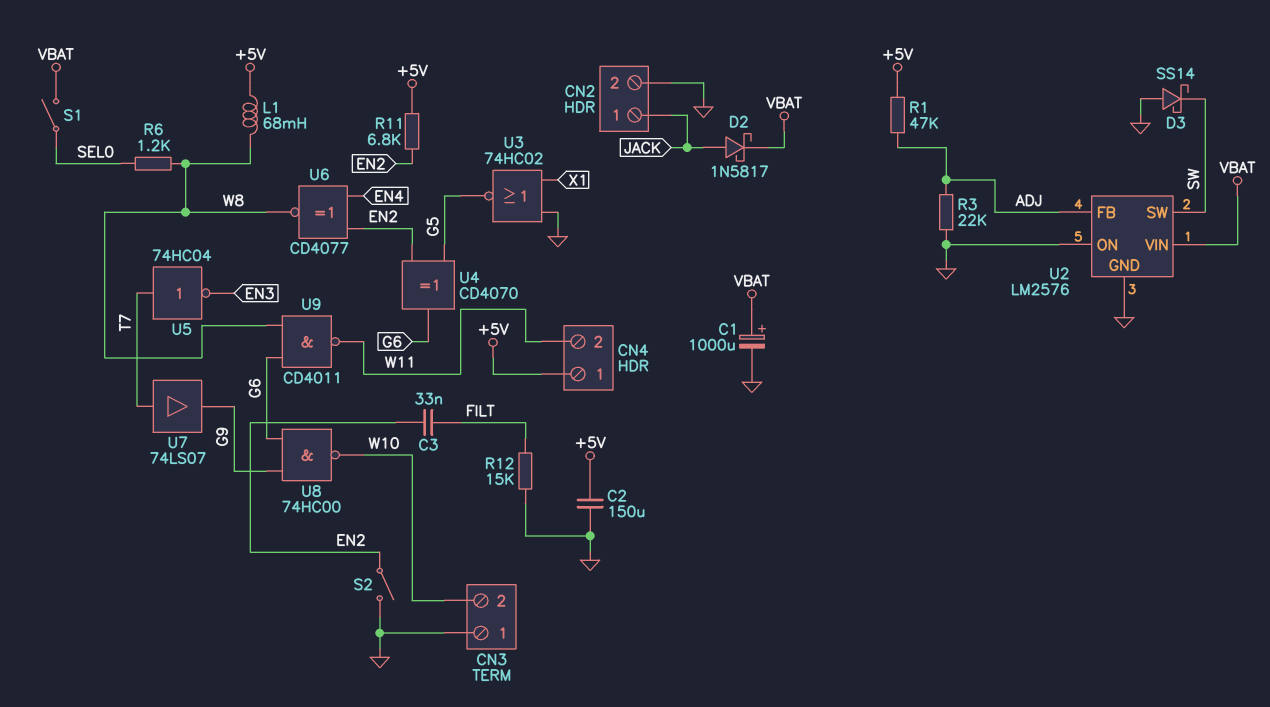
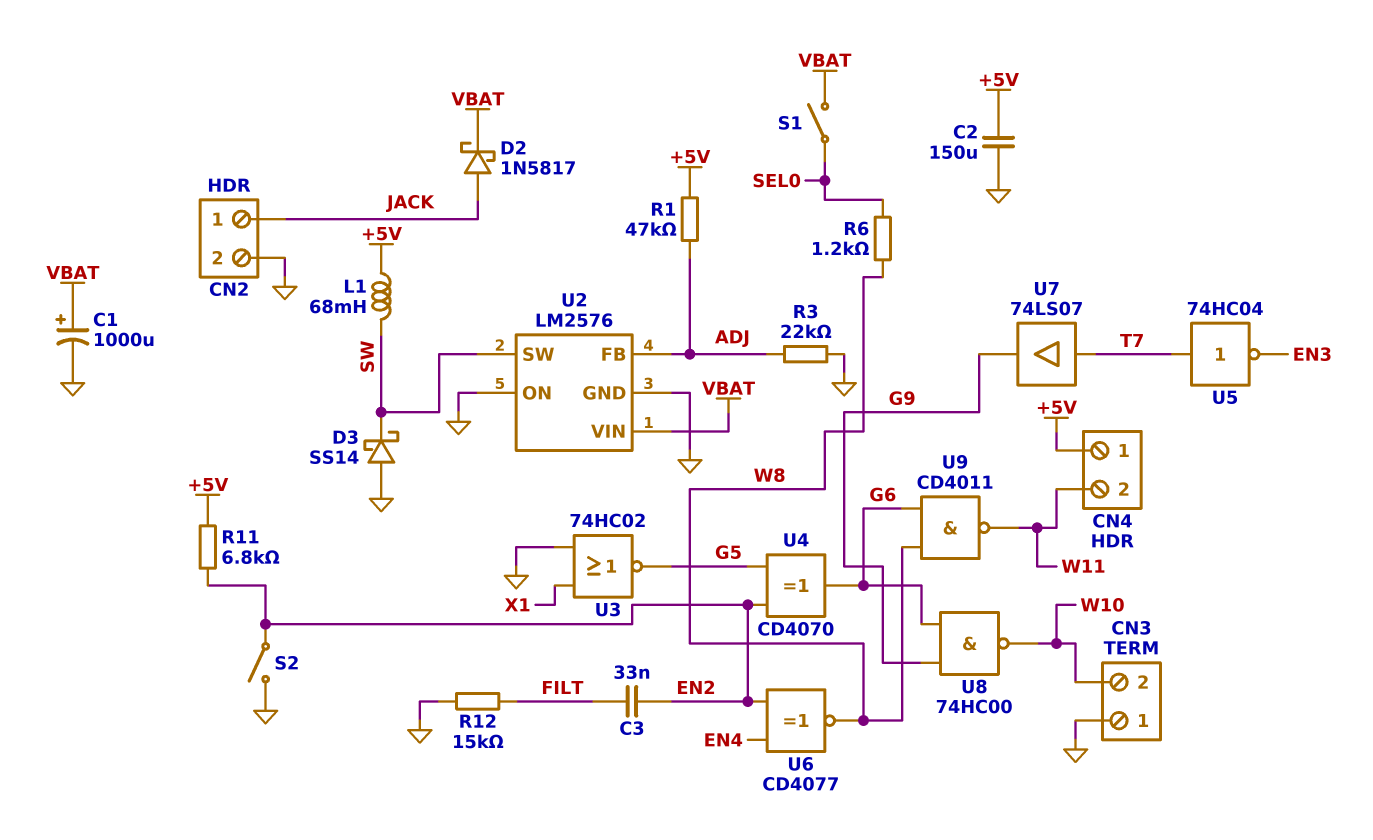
L1: 68mH (+5V, W8) -> 68mH (+5V, SW)

